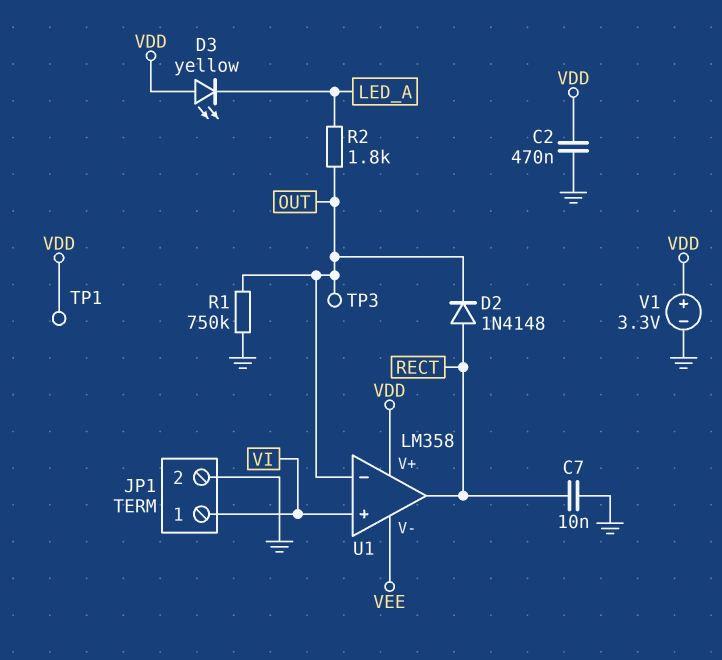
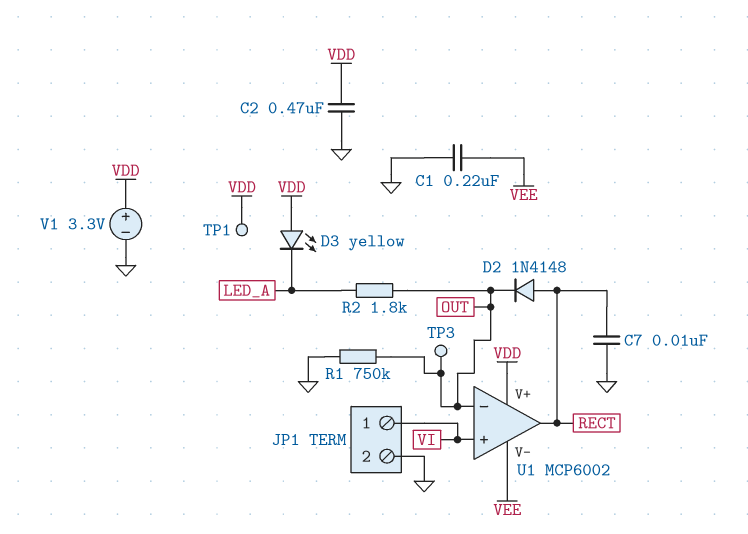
C1: none -> 220nF (GND, VEE)
U1: LM358 -> MCP6002

